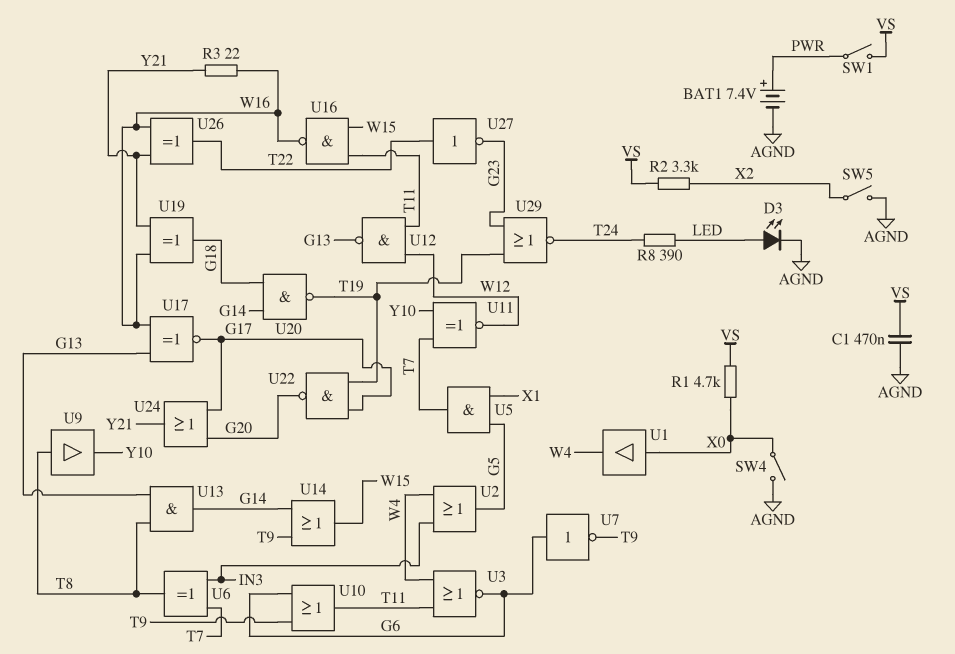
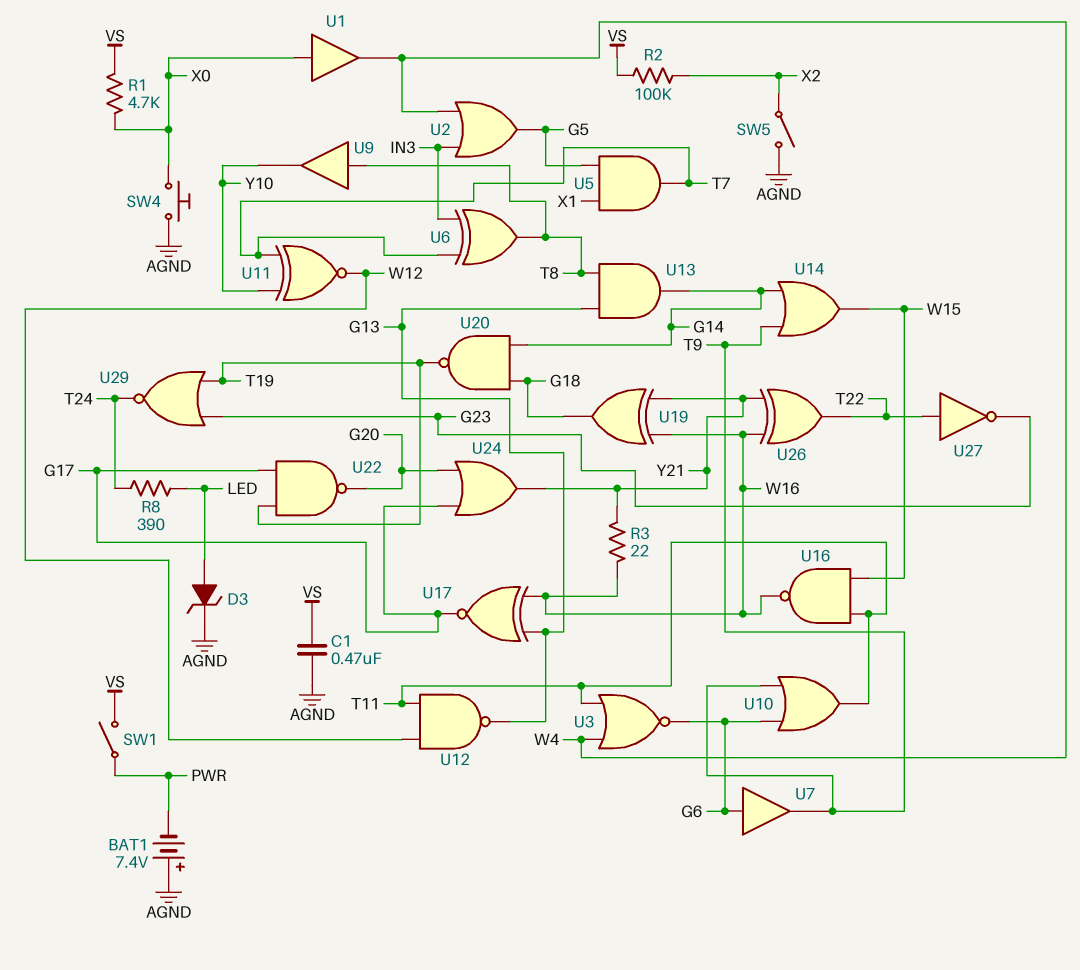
BAT1: 7.4V (plus PWR, minus AGND) -> 7.4V (plus AGND, minus PWR)
D3: LED (A LED, K AGND) -> zener (A LED, K AGND)
R2: 3.3k (VS, X2) -> 100k (VS, X2)
SW4: switch (AGND, X0) -> button (AGND, X0)
U7: NOT (in G6, out T9) -> buffer (in G6, out T9)

